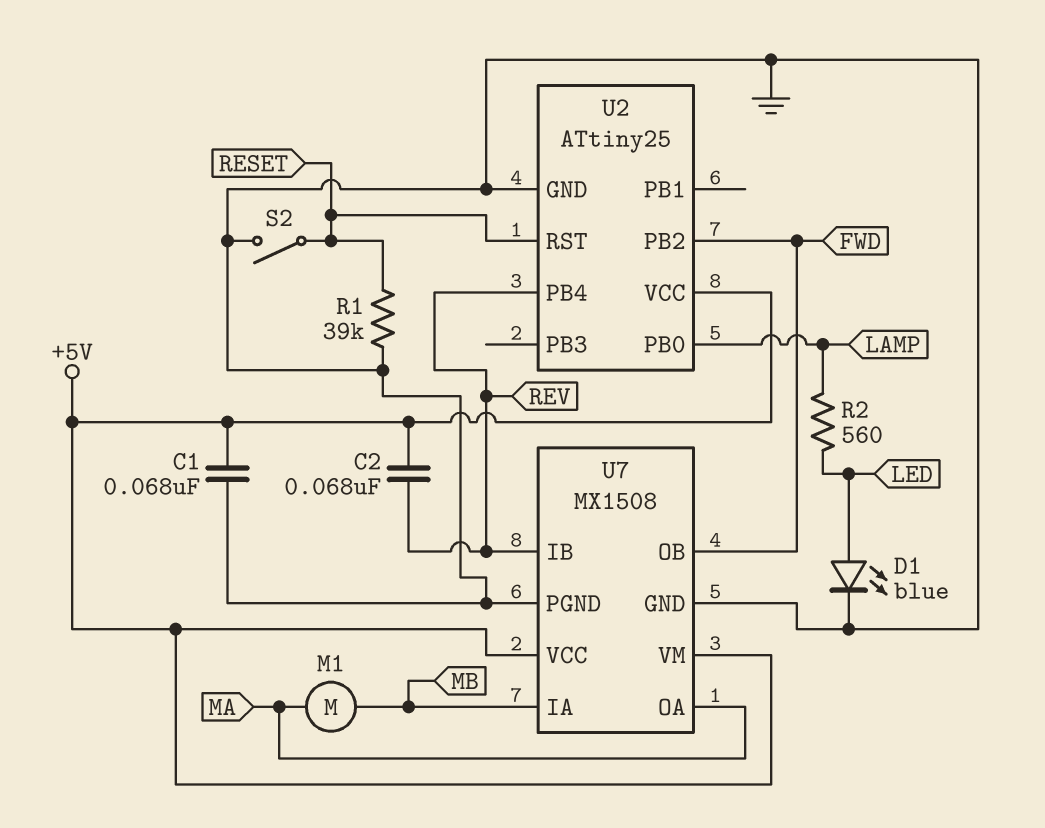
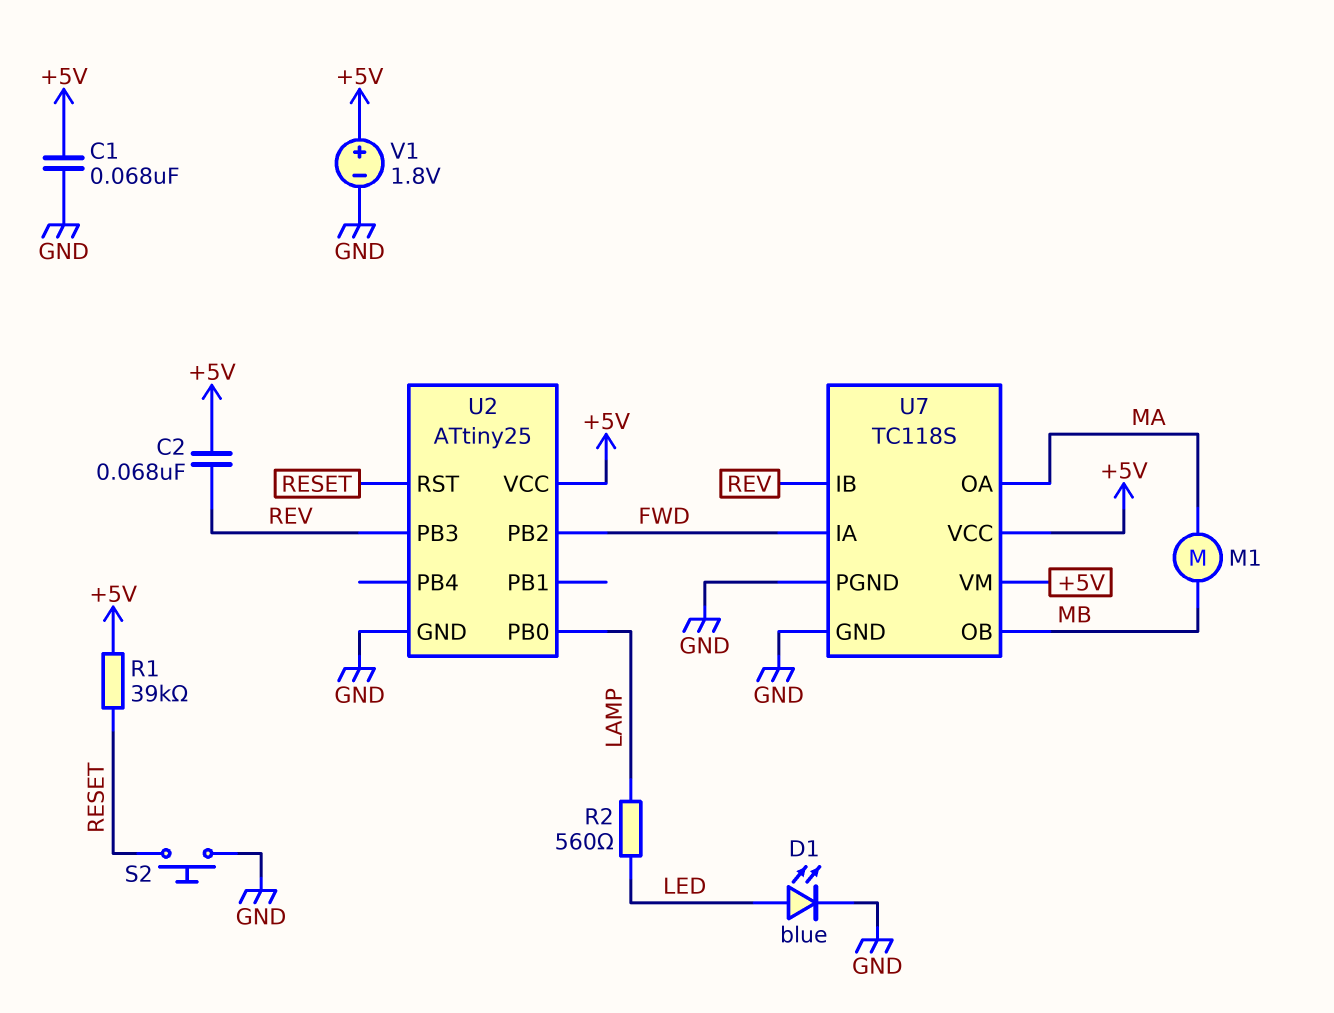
R1: 39k (GND, RESET) -> 39k (+5V, RESET)
S2: switch (GND, RESET) -> button (GND, RESET)
U2 pin PB3: none -> REV
U2 pin PB4: REV -> none
U7: MX1508 -> TC118S
U7 pin IA: MB -> FWD
U7 pin OB: FWD -> MB
V1: none -> 1.8V (plus +5V, minus GND)

